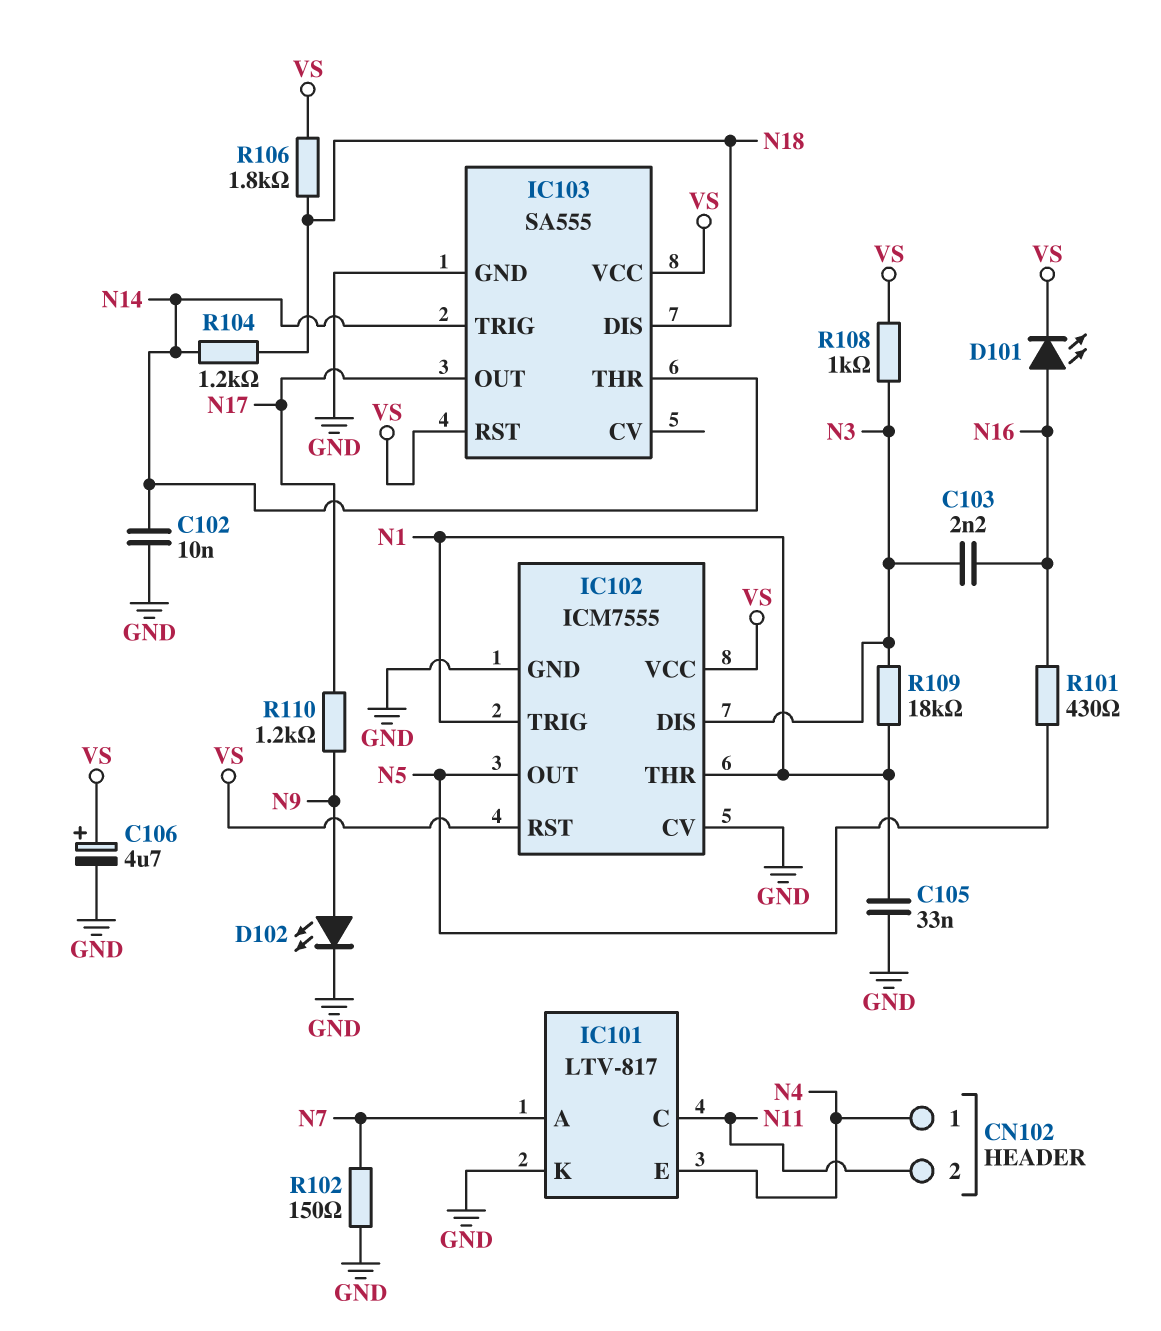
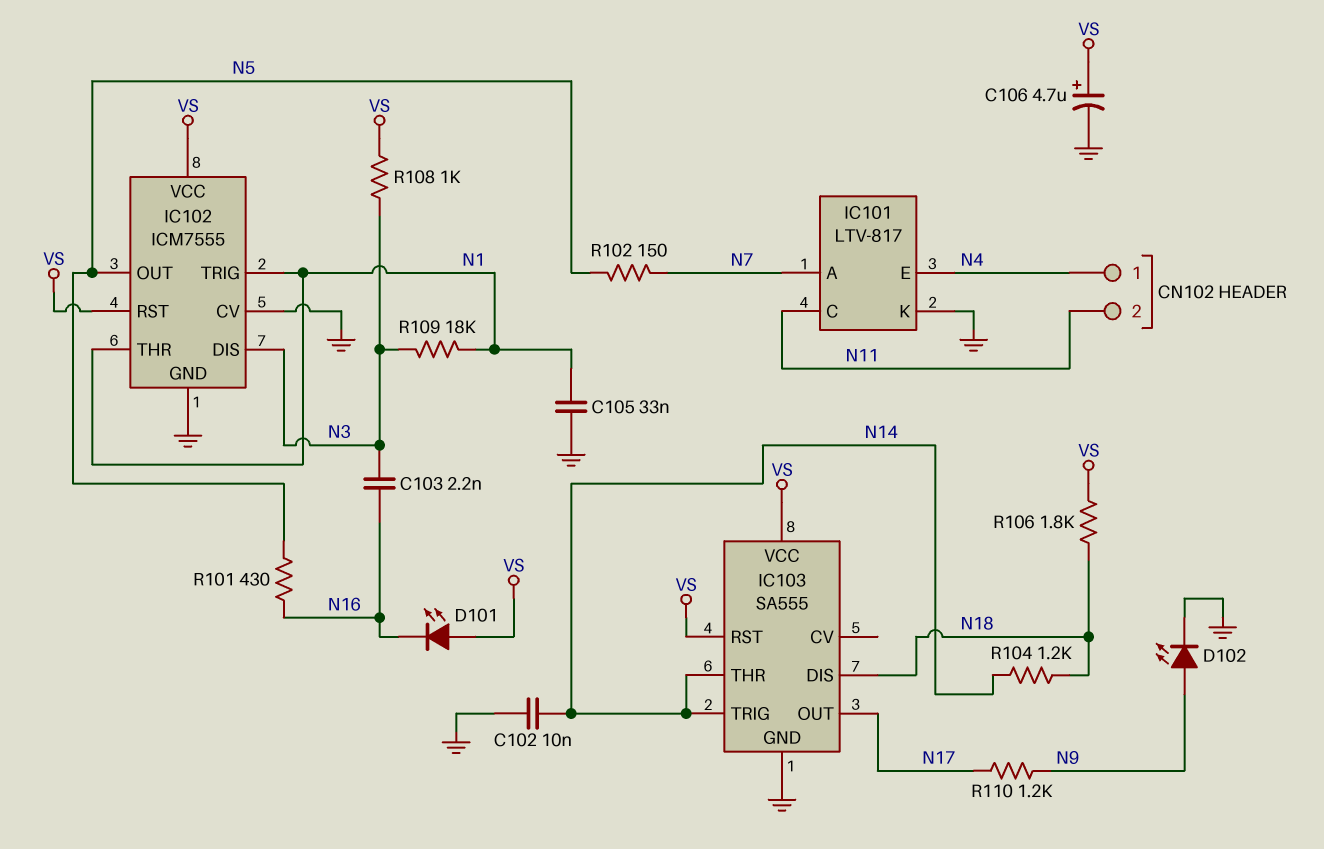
D101: LED (A N16, K VS) -> LED (A VS, K N16)
R102: 150 (GND, N7) -> 150 (N5, N7)

